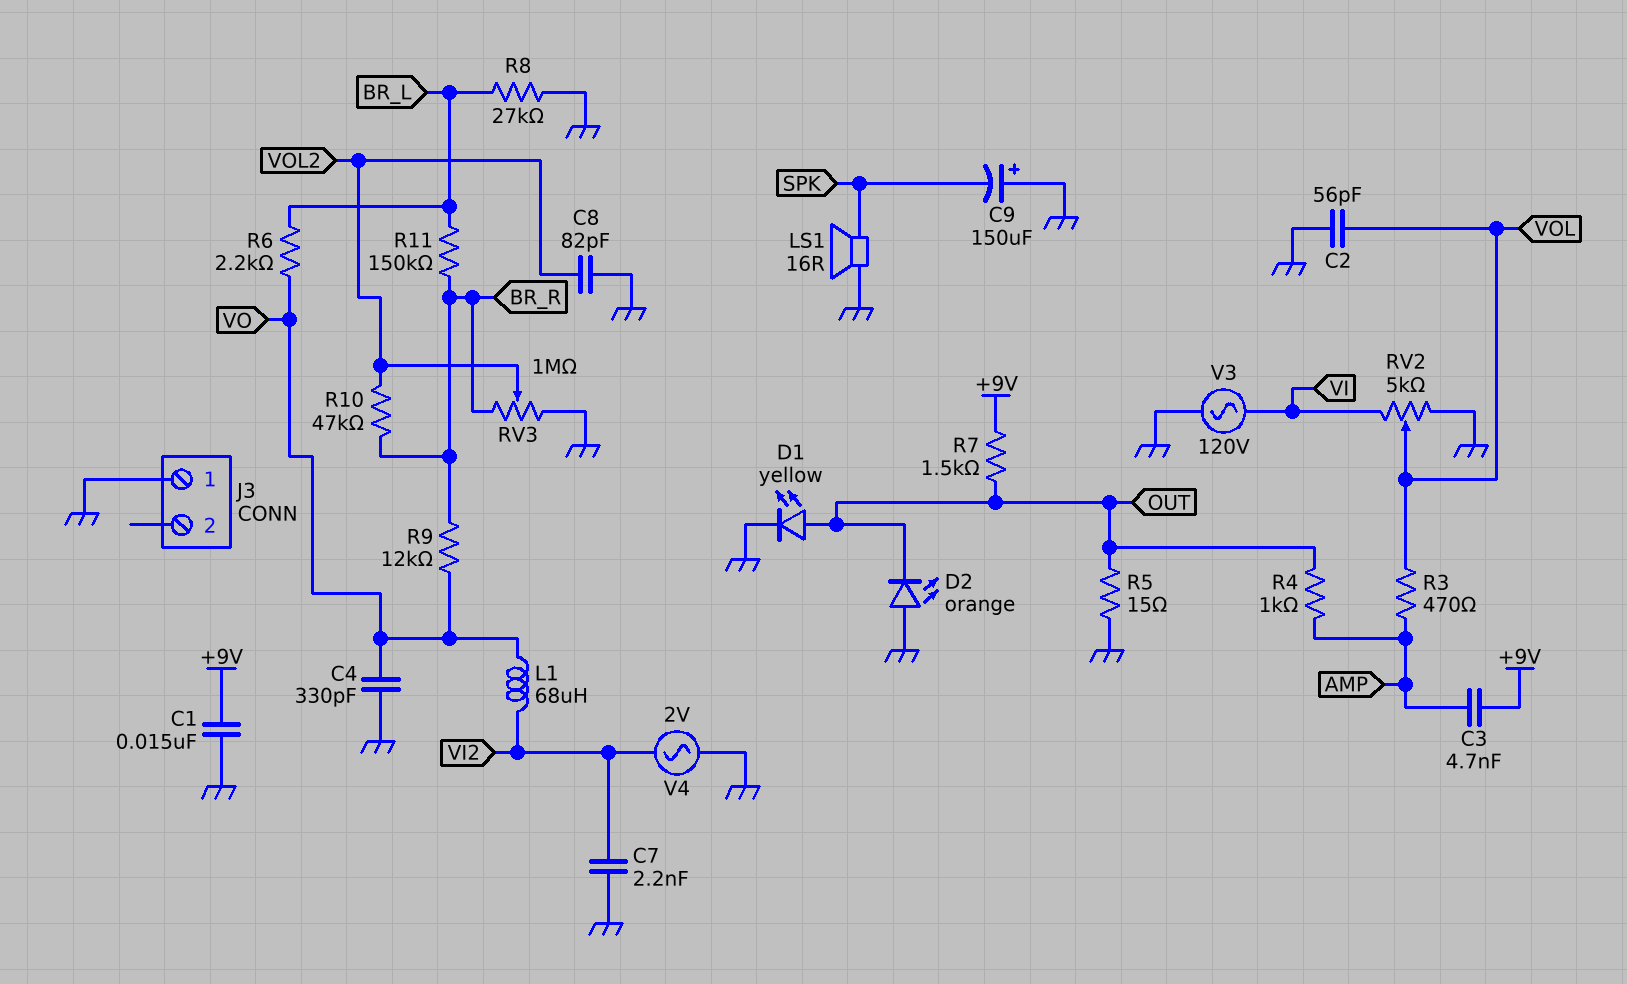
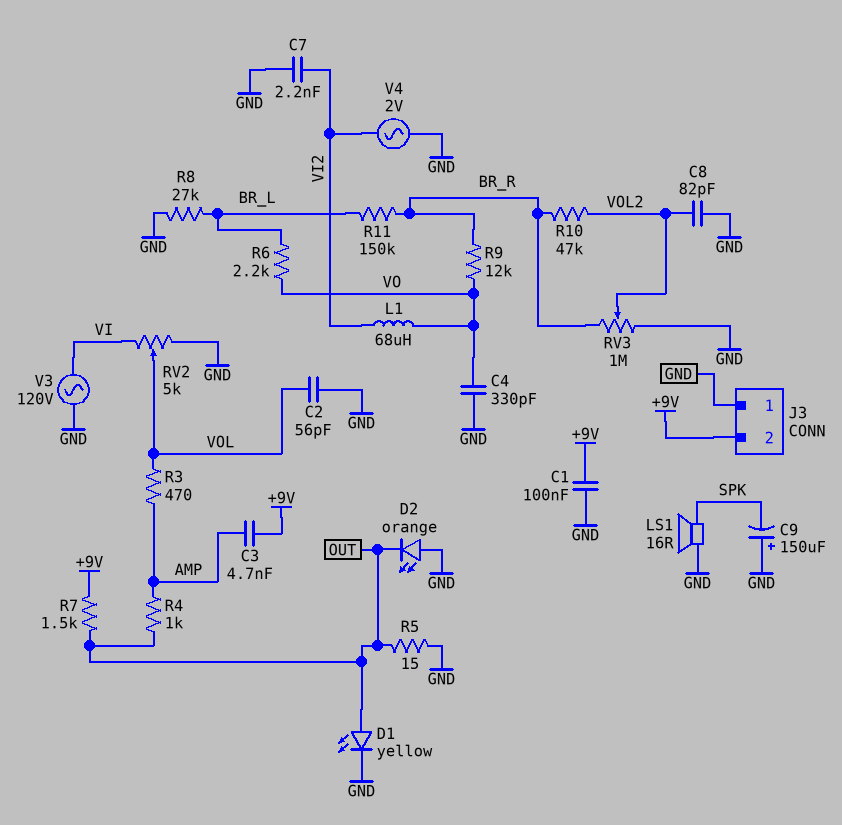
C1: 15nF (+9V, GND) -> 100nF (+9V, GND)
J3 pin 2: none -> +9V

